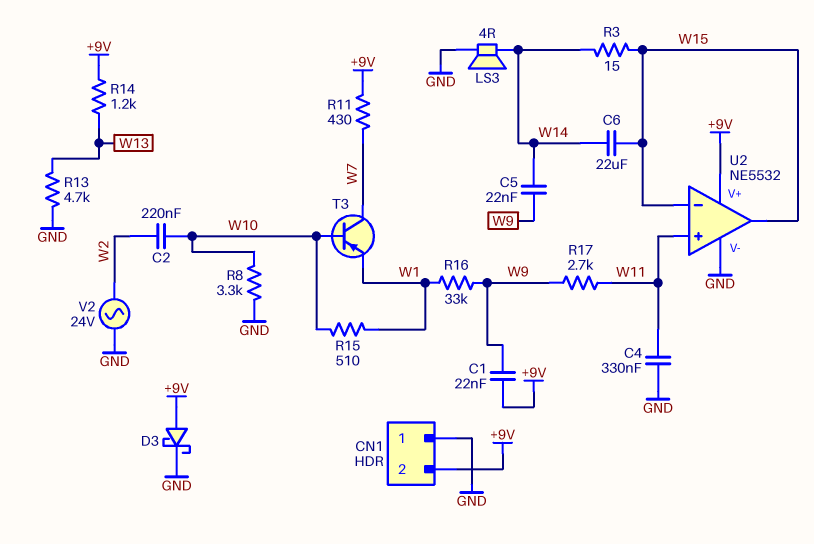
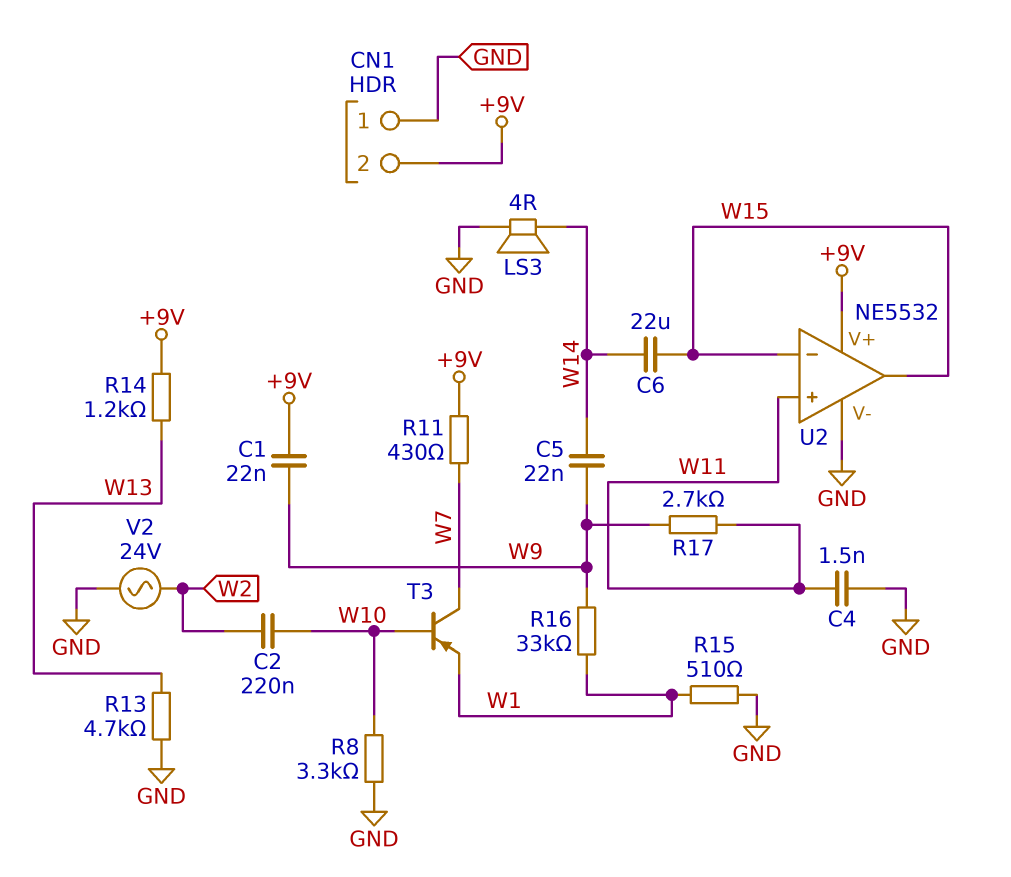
C4: 330nF (GND, W11) -> 1.5nF (GND, W11)
D3: schottky (A +9V, K GND) -> none
R3: 15 (W14, W15) -> none
R15: 510 (W1, W10) -> 510 (GND, W1)

